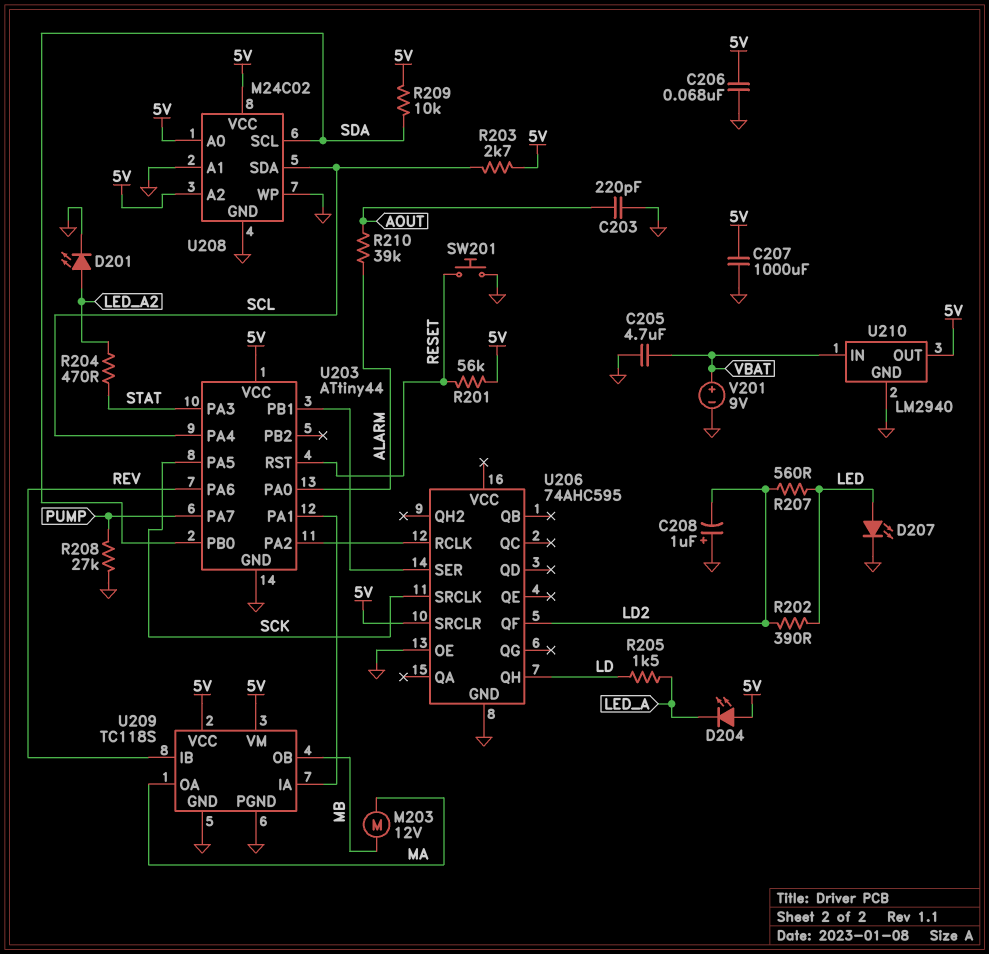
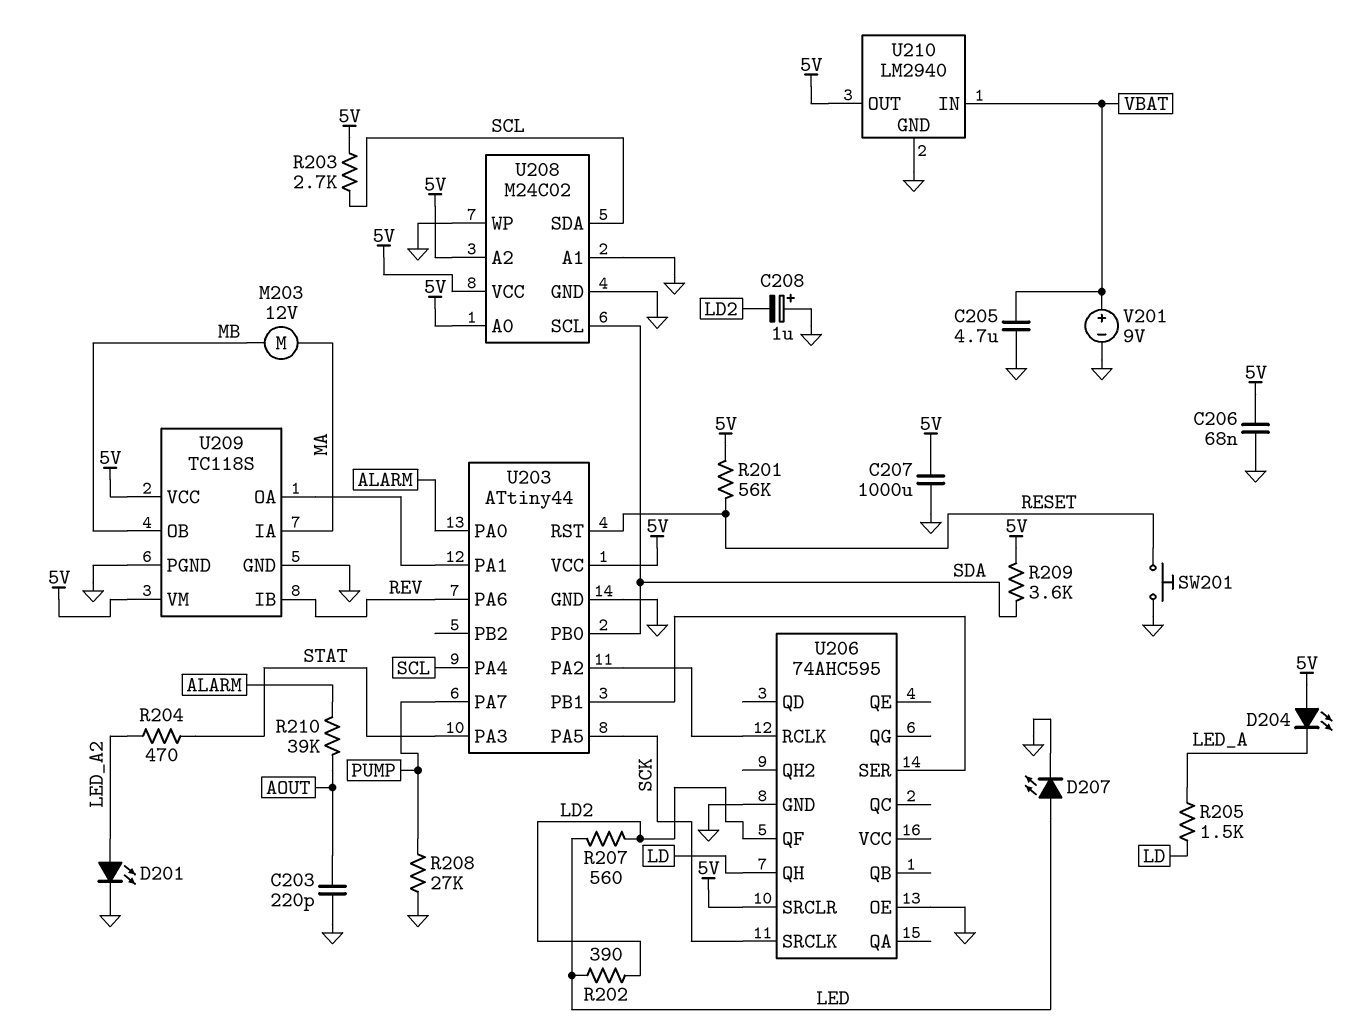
R209: 10k (5V, SDA) -> 3.6k (5V, SDA)
U209 pin IA: U203/PA1 -> MA
U209 pin OA: MA -> U203/PA1

